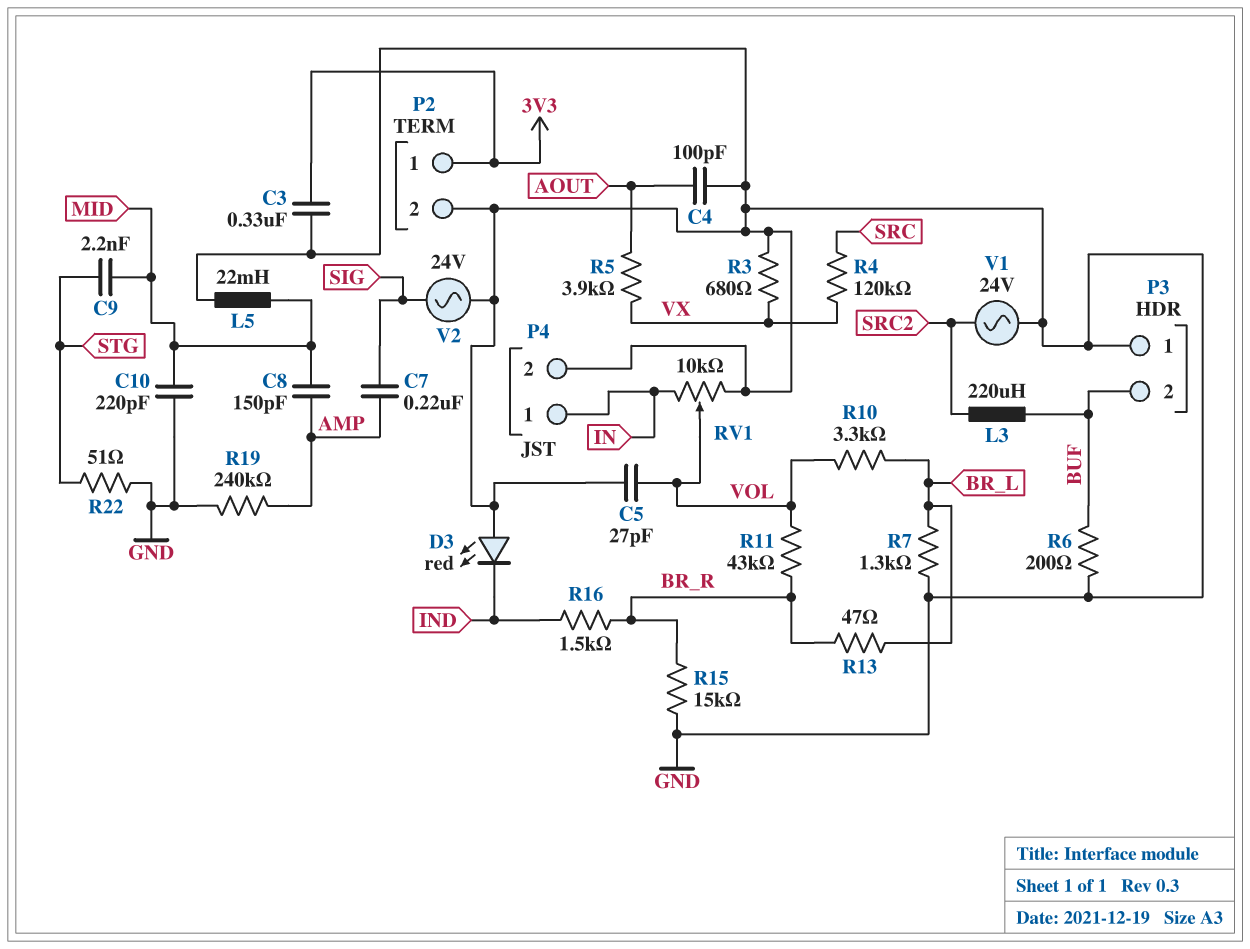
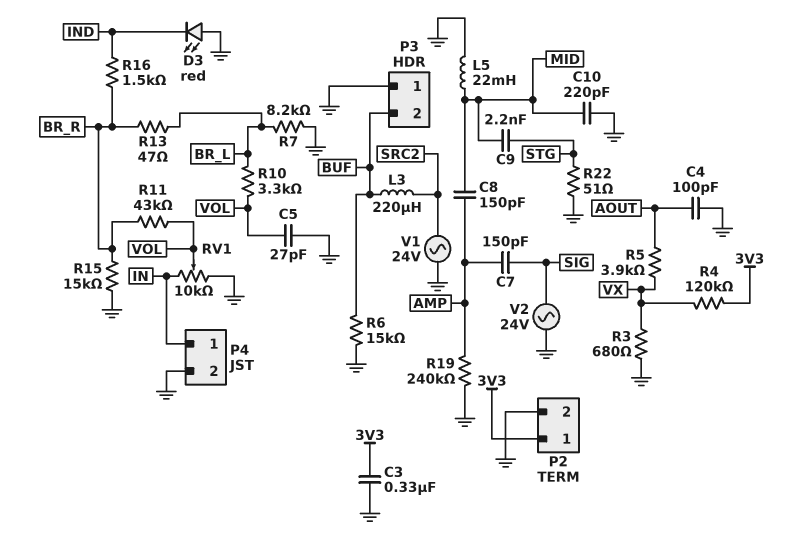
C7: 220nF (AMP, SIG) -> 150pF (AMP, SIG)
R4: 120k (SRC, VX) -> 120k (3V3, VX)
R6: 200 (BUF, GND) -> 15k (BUF, GND)
R7: 1.3k (BR_L, GND) -> 8.2k (BR_L, GND)

